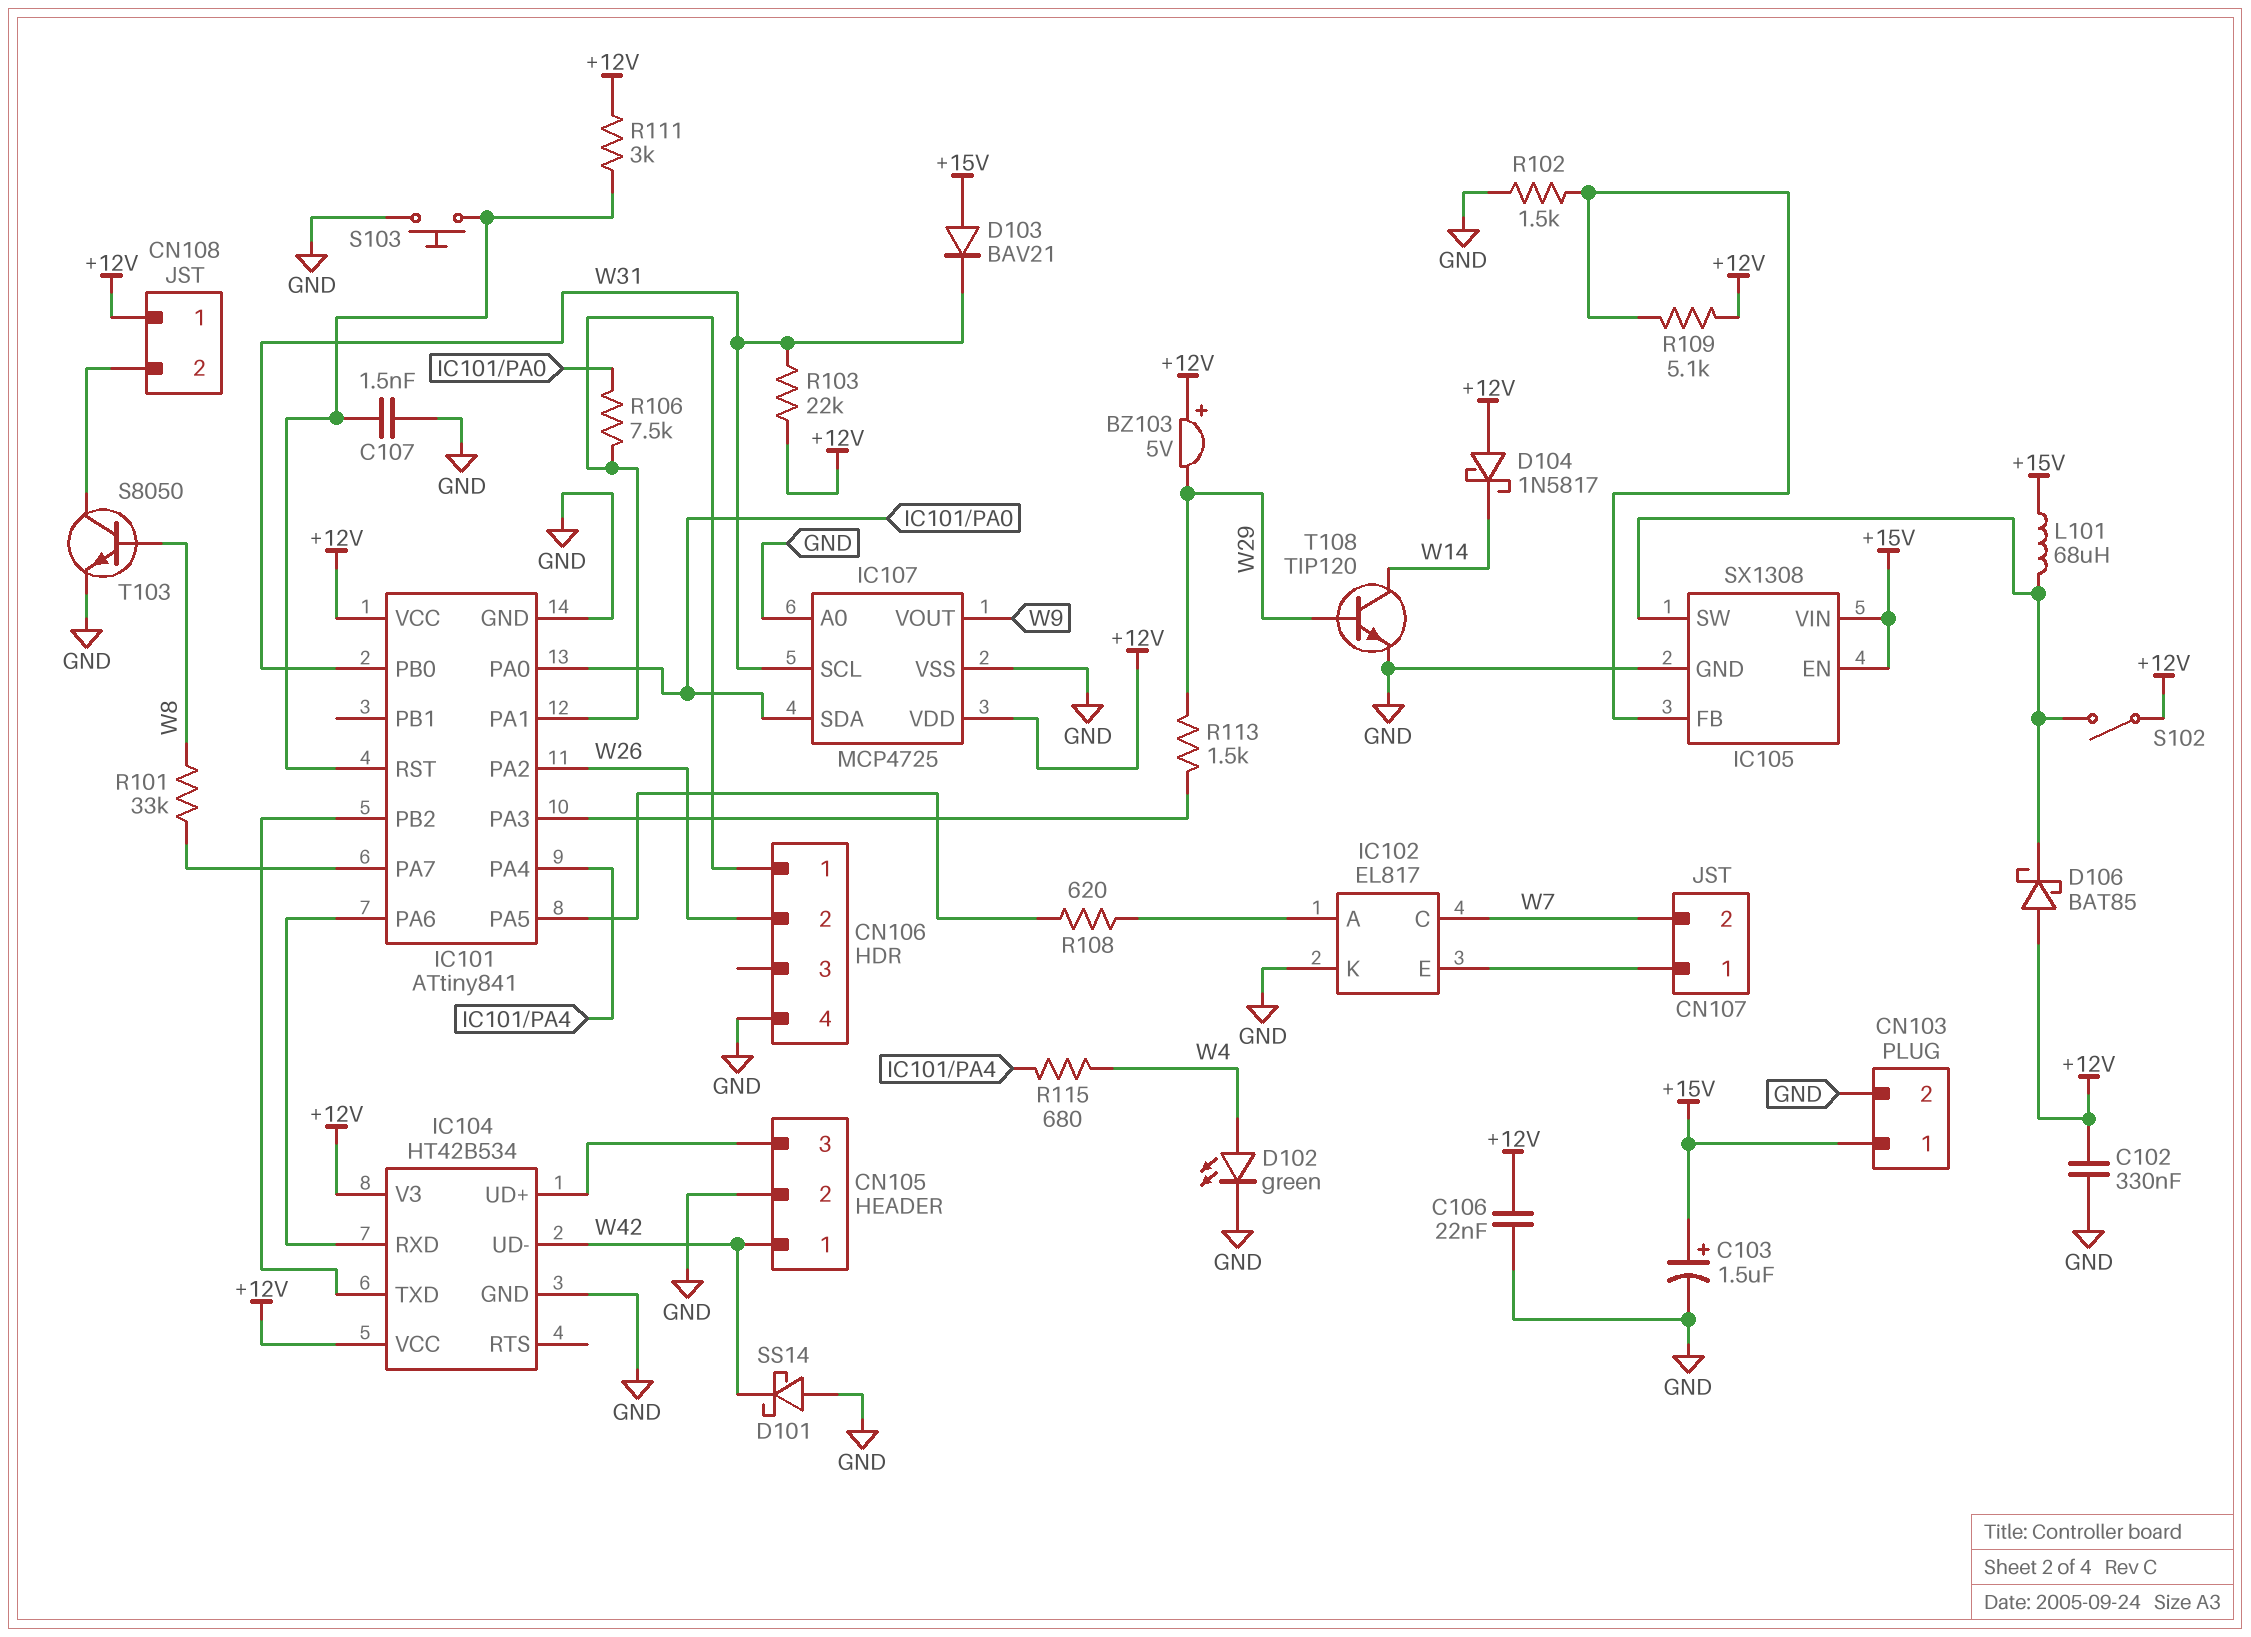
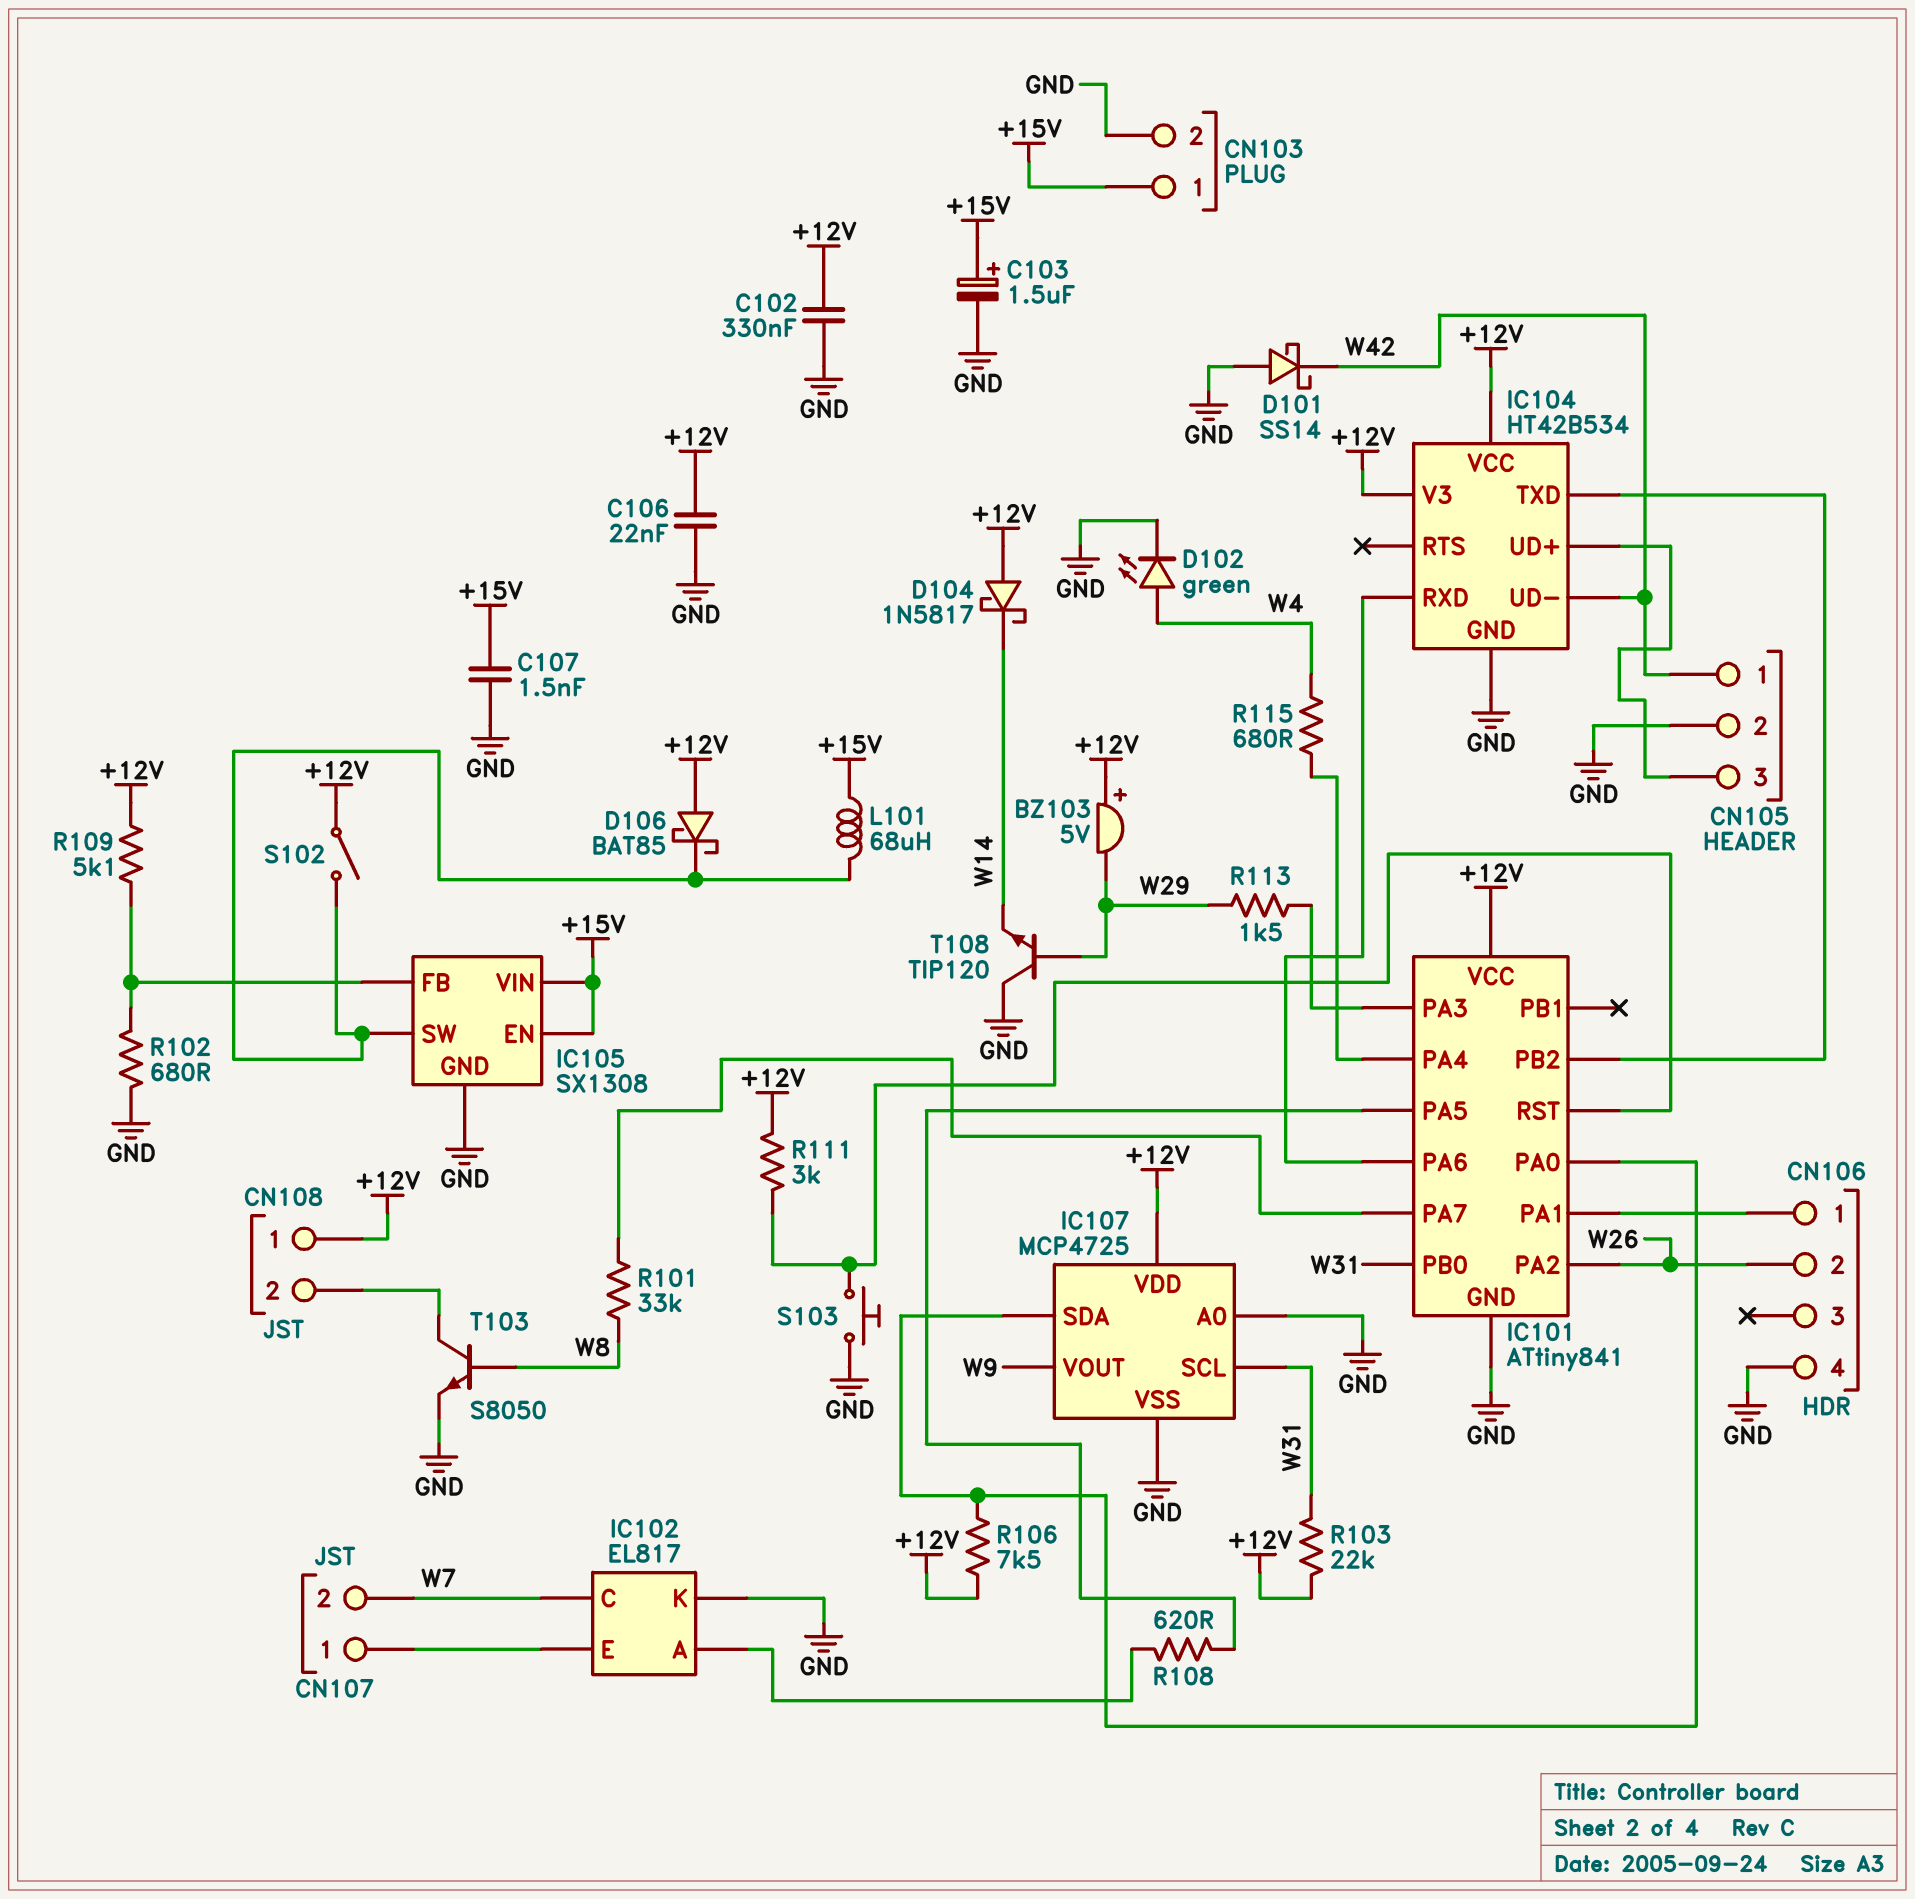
C107: 1.5nF (GND, IC101/RST) -> 1.5nF (+15V, GND)
D103: diode BAV21 (A +15V, K W31) -> none
R102: 1.5k (GND, IC105/FB) -> 680 (GND, IC105/FB)
R106: 7.5k (CN106/1, IC101/PA0) -> 7.5k (+12V, IC101/PA0)
T108: NPN TIP120 (B W29, C W14, E GND) -> NPN TIP120 (B W29, C GND, E W14)

